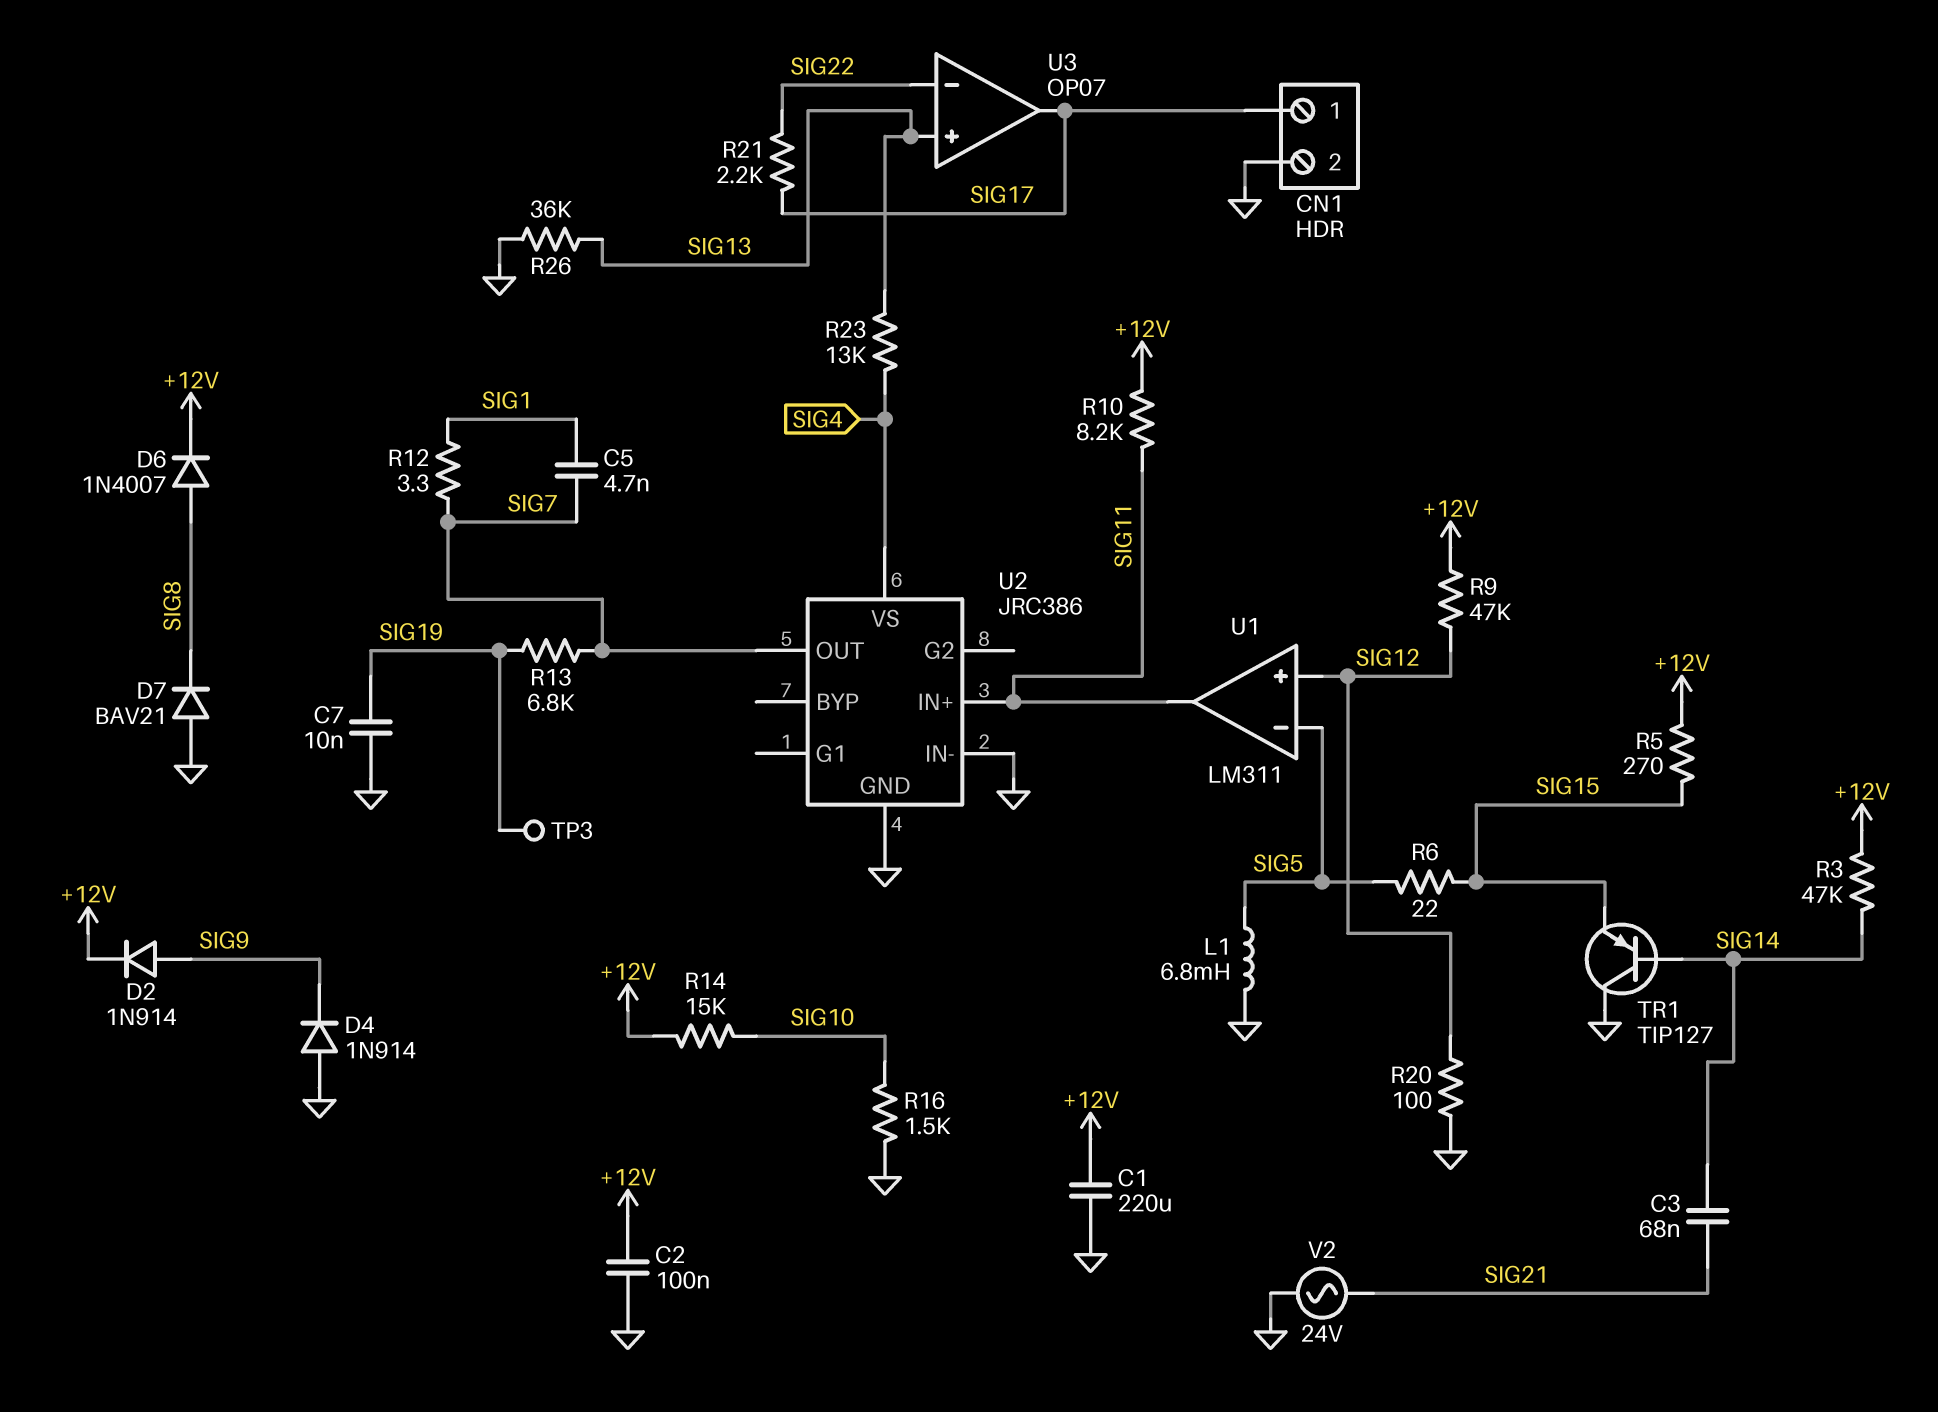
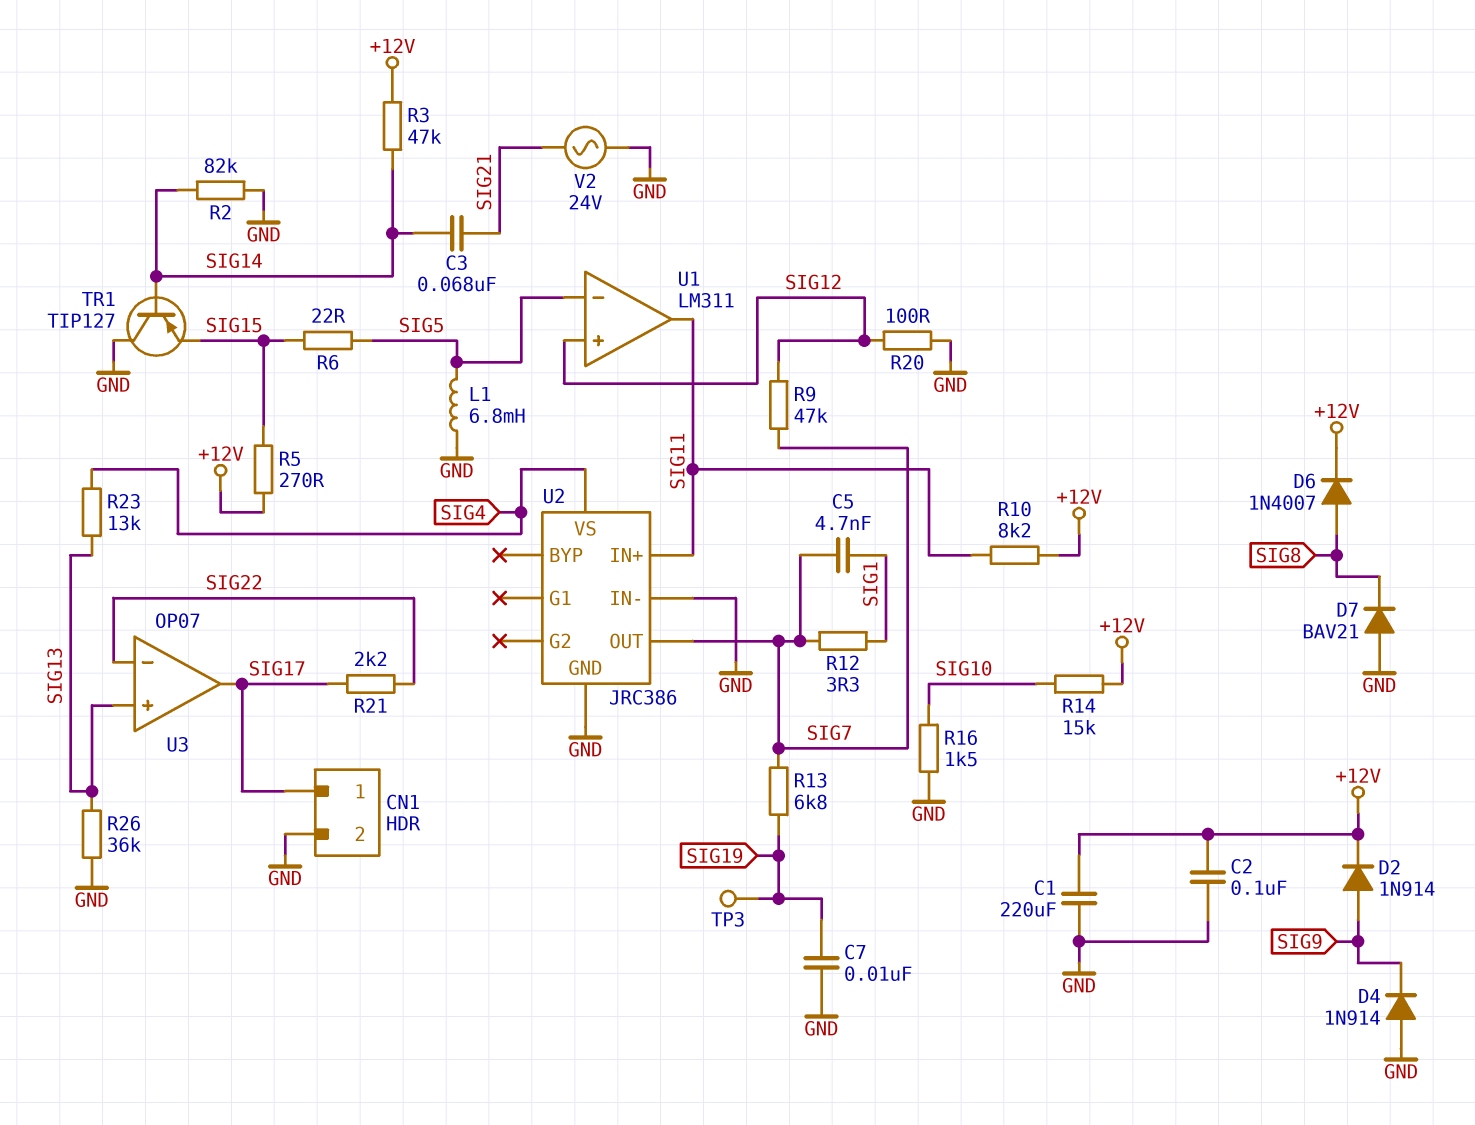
R2: none -> 82k (GND, SIG14)
R9: 47k (+12V, SIG12) -> 47k (SIG7, SIG12)

